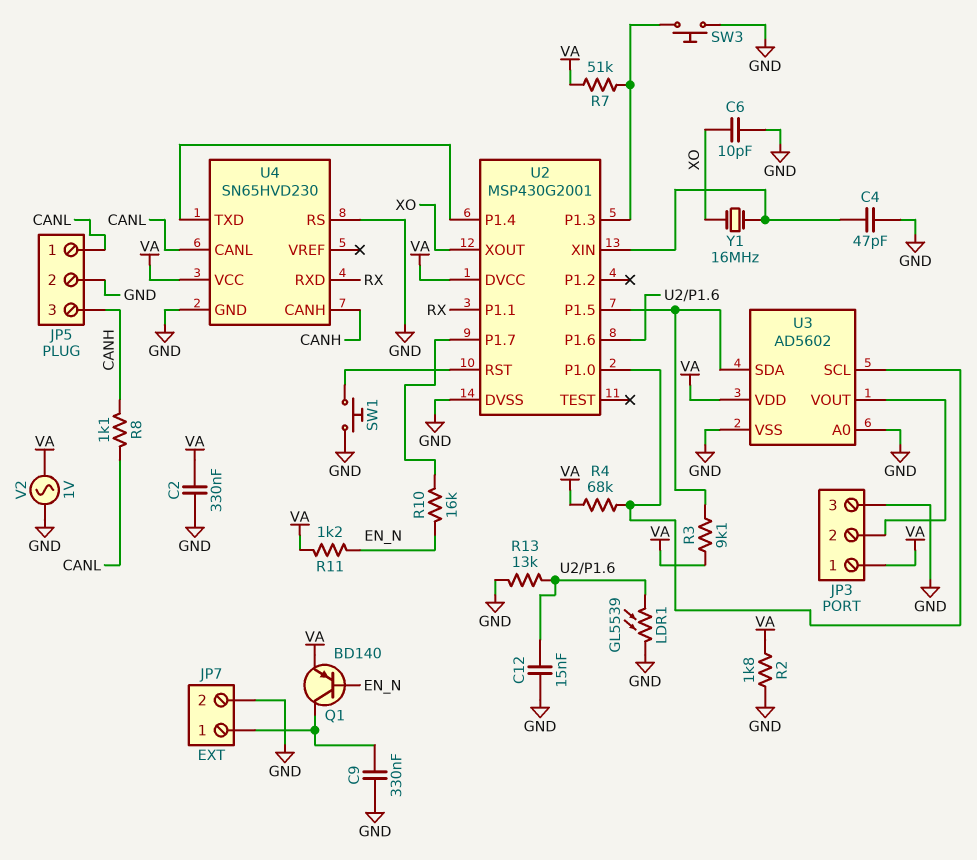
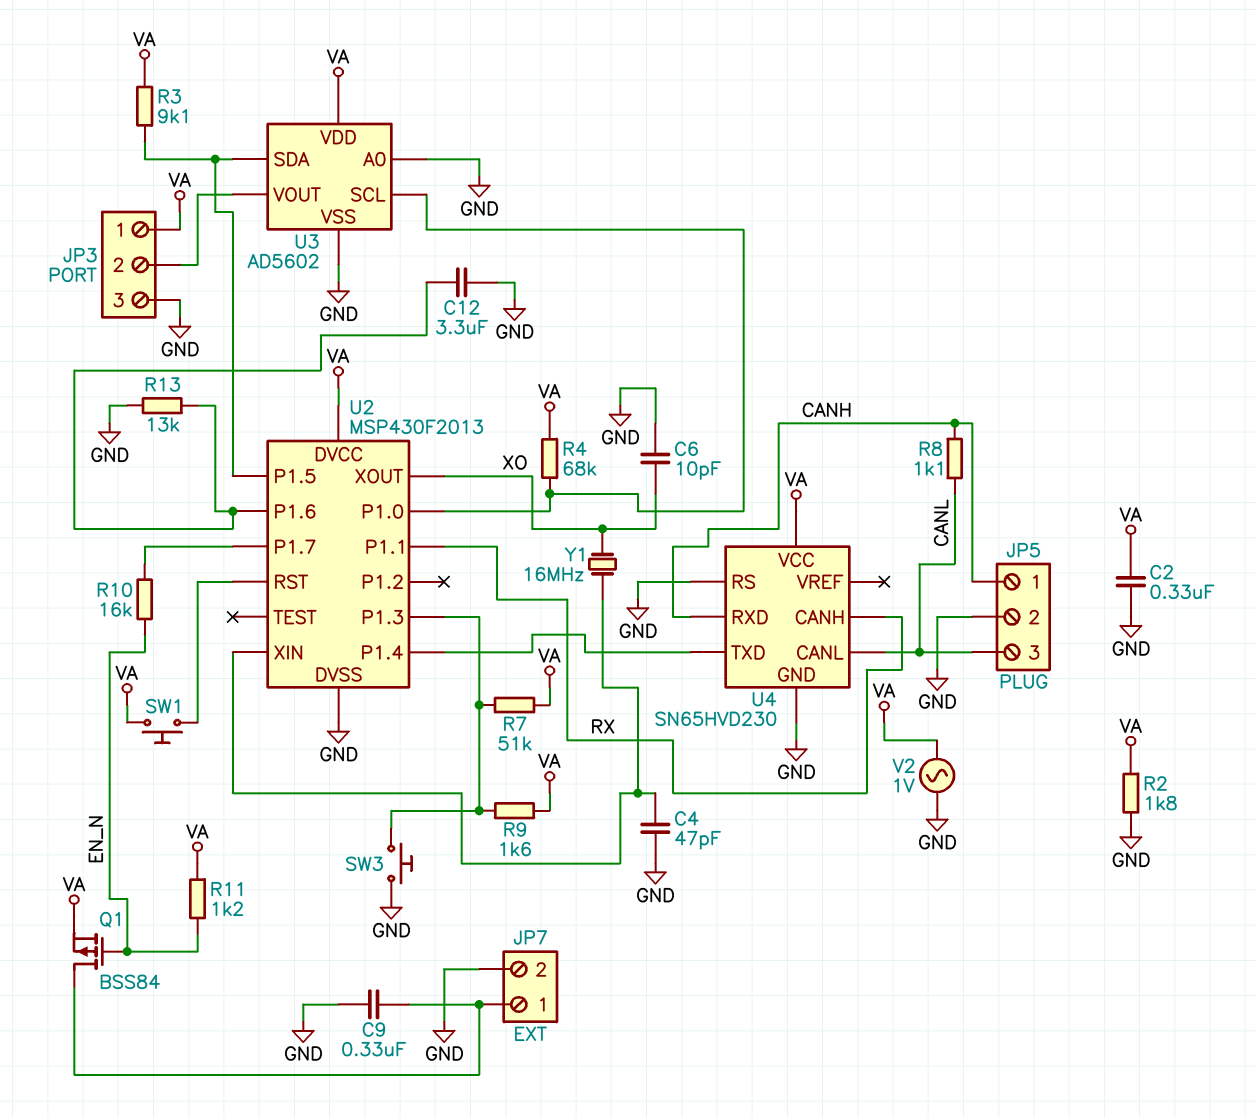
C12: 15nF (GND, U2/P1.6) -> 3.3uF (GND, U2/P1.6)
JP5 pin 1: CANL -> CANH
JP5 pin 3: CANH -> CANL
LDR1: GL5539 (GND, U2/P1.6) -> none
Q1: PNP BD140 (B EN_N, C JP7/1, E VA) -> PMOS BSS84 (G EN_N, D JP7/1, S VA)
R9: none -> 1.6k (U2/P1.3, VA)
SW1: button (GND, U2/RST) -> button (U2/RST, VA)
U2: MSP430G2001 -> MSP430F2013
U4 pin CANH: CANH -> RX
U4 pin RXD: RX -> CANH

